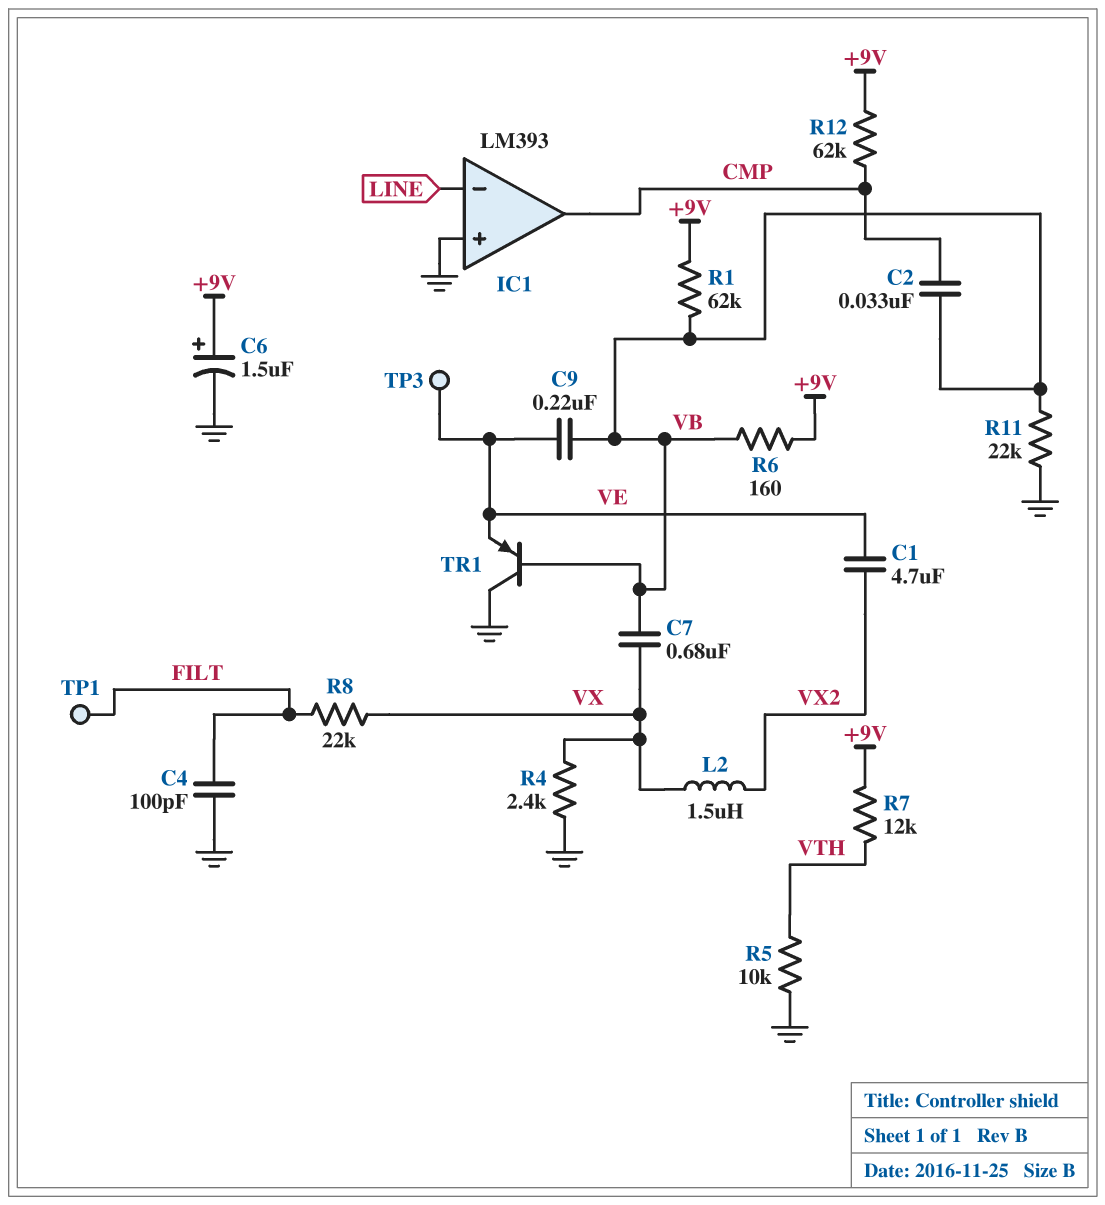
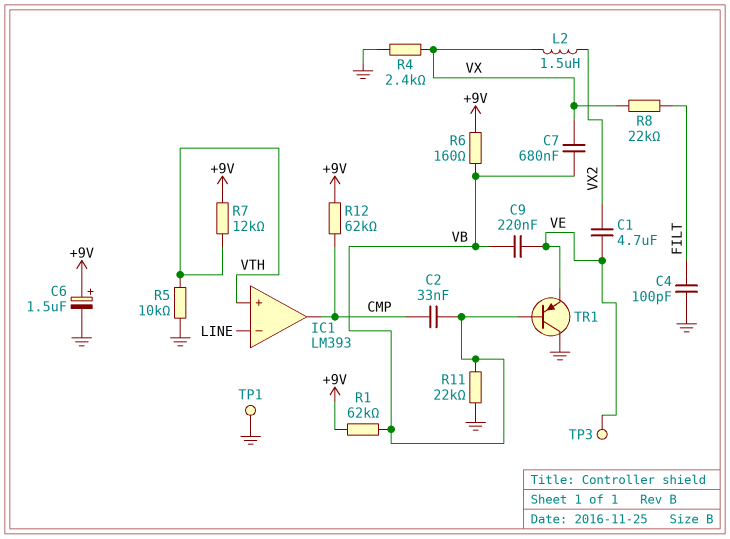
IC1 pin in+: GND -> VTH
TP1: test point (FILT) -> test point (GND)

